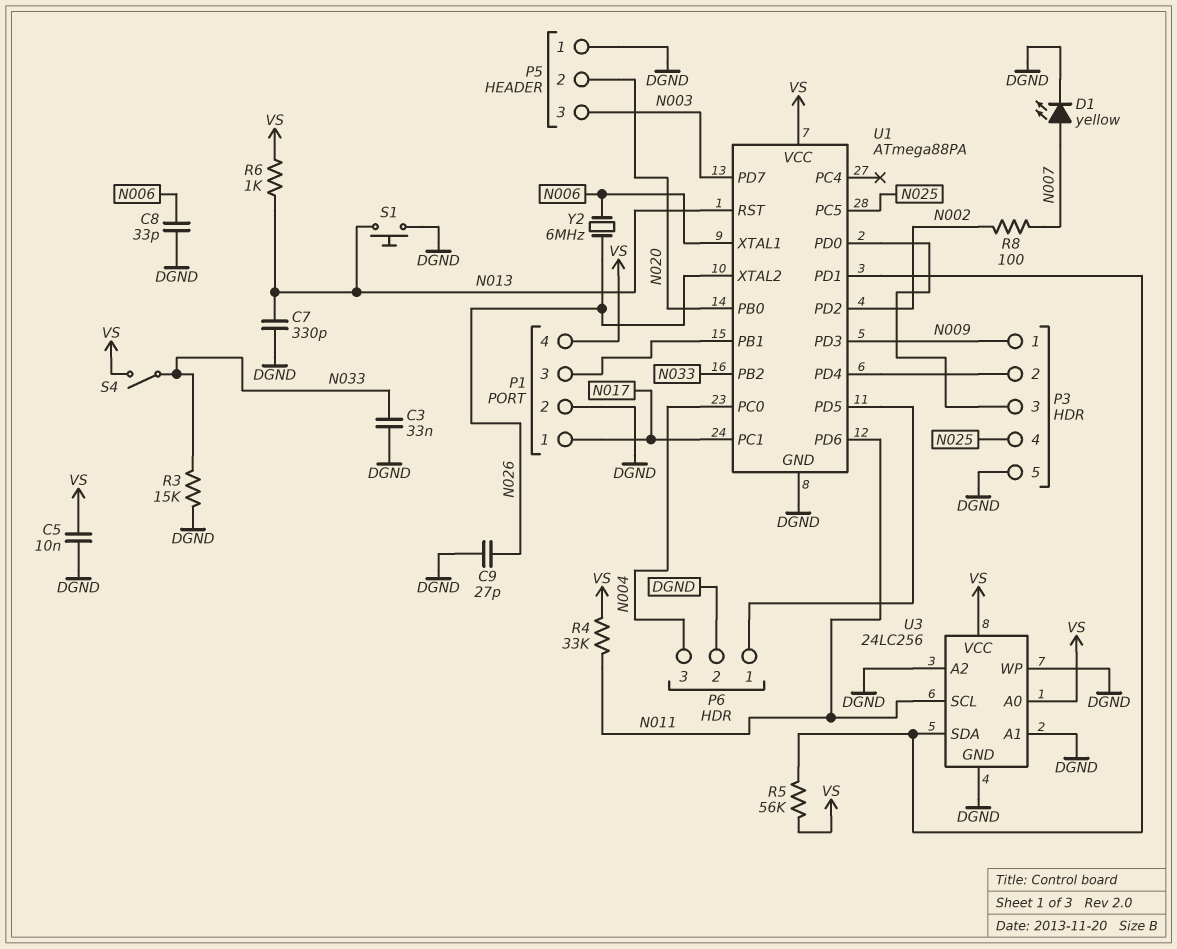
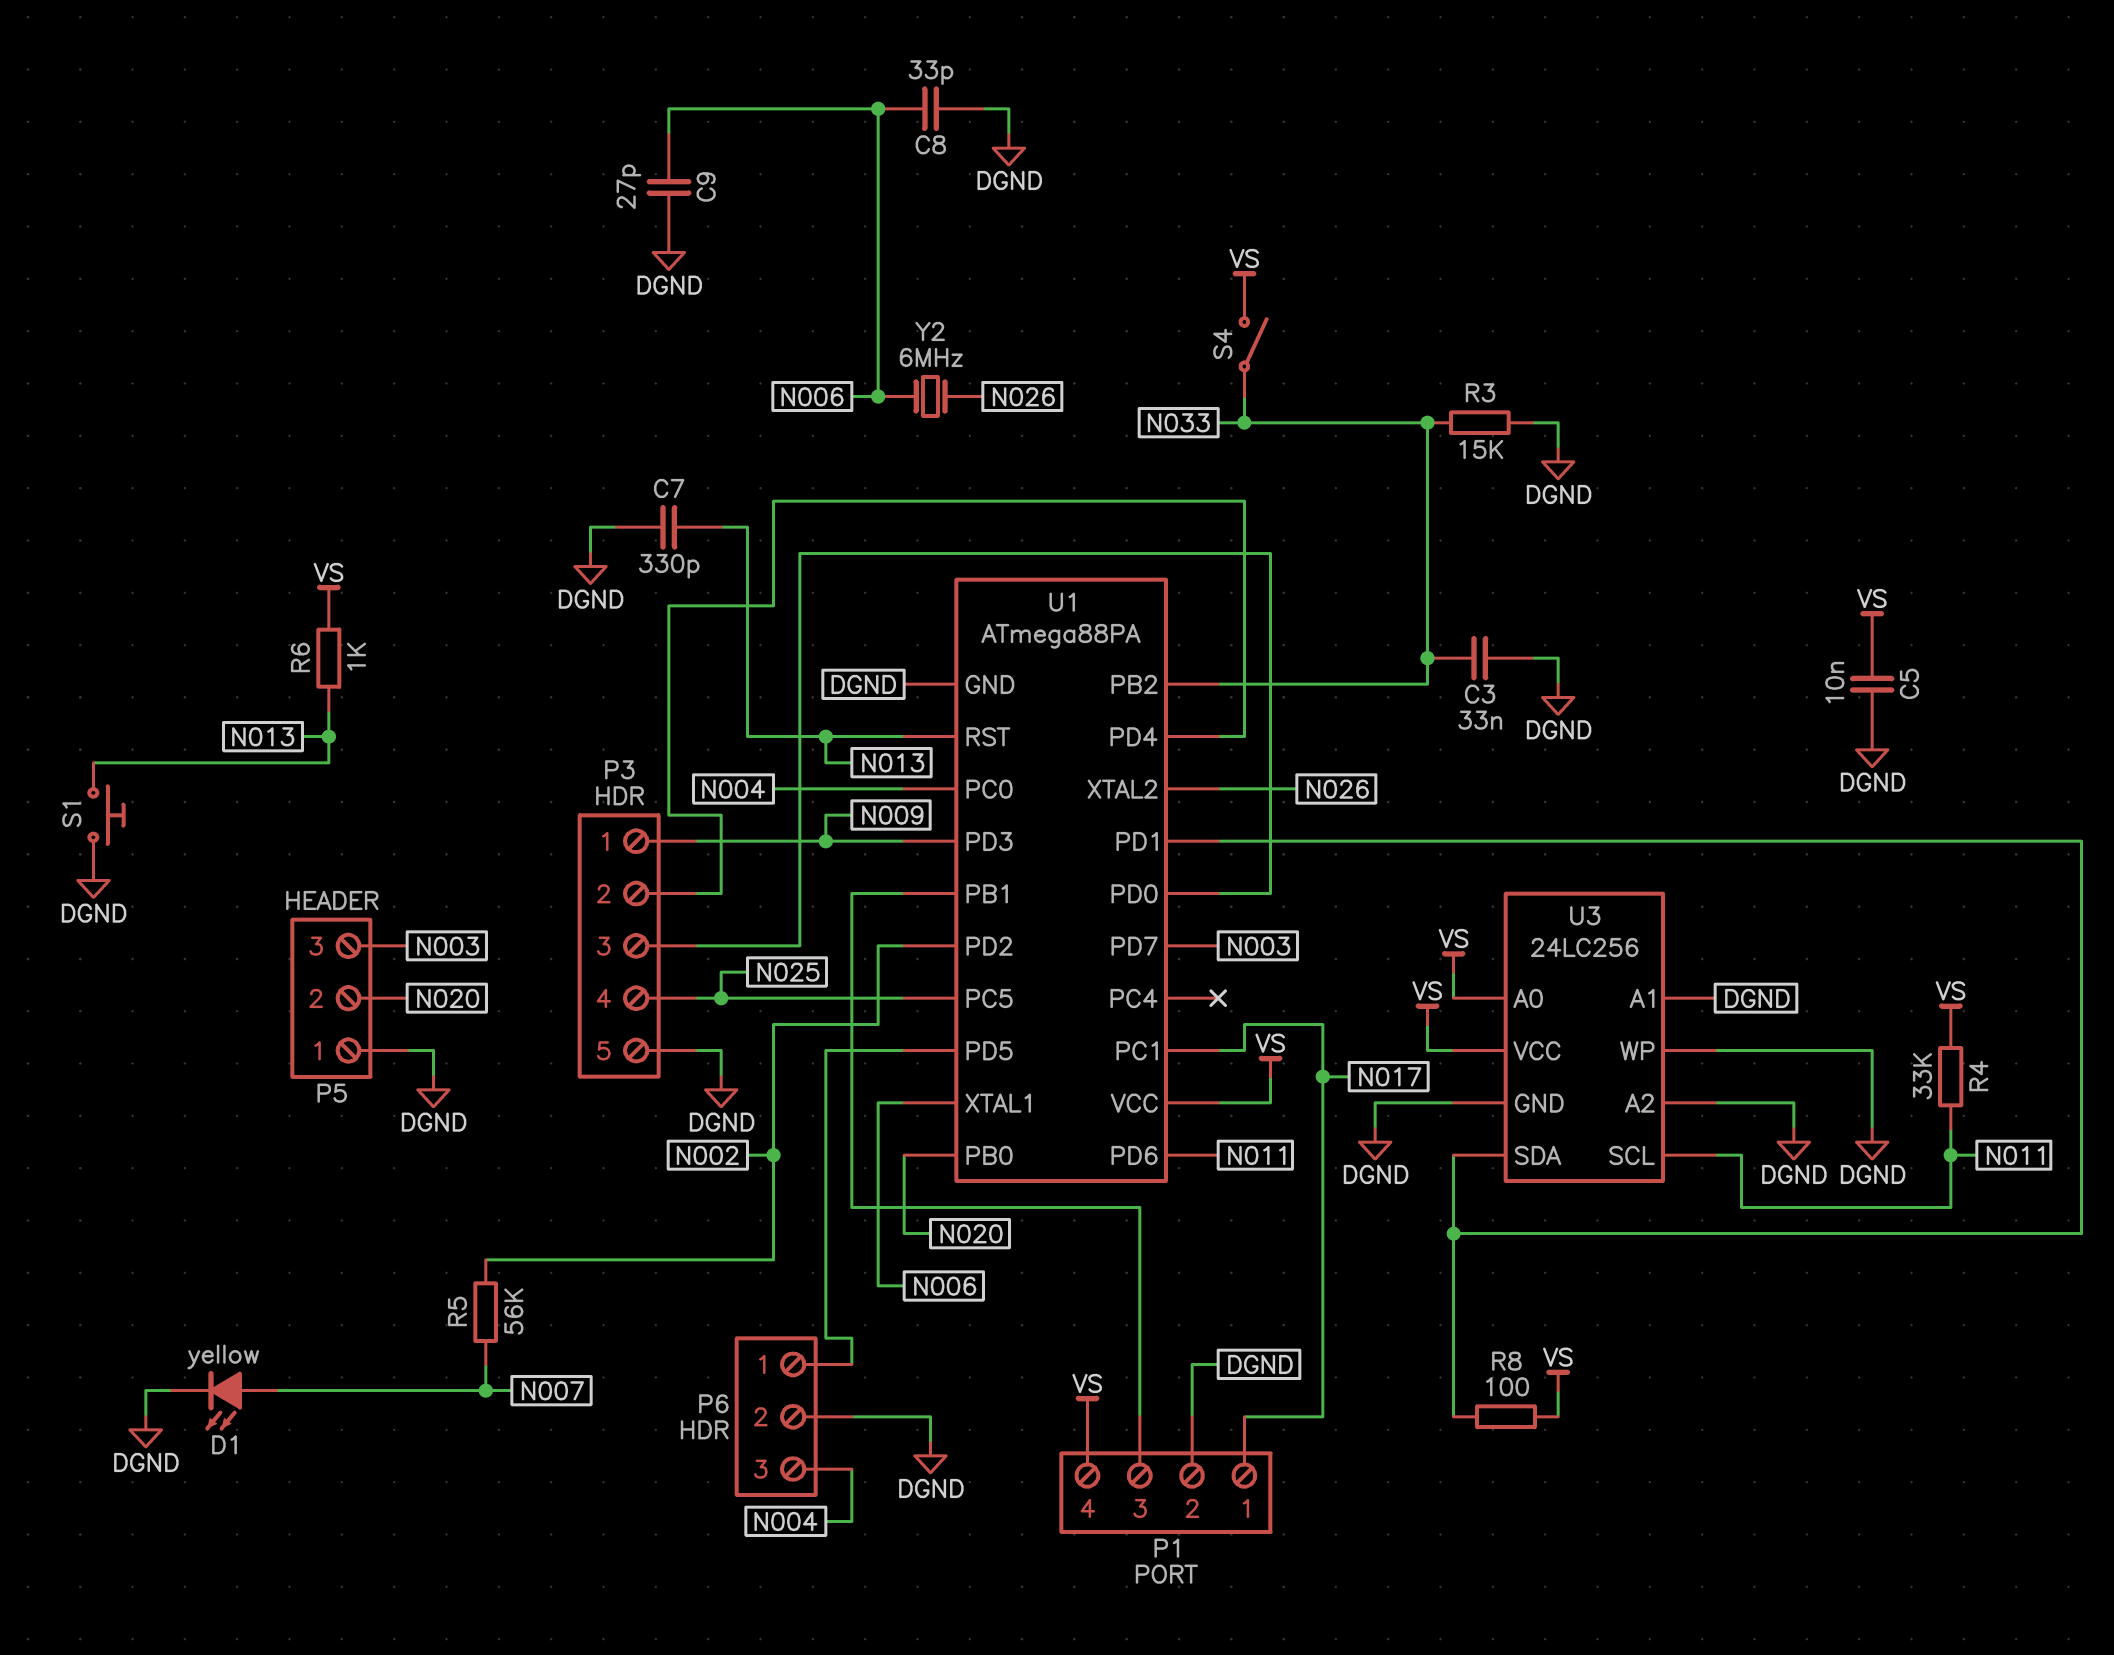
C9: 27pF (DGND, N026) -> 27pF (DGND, N006)
R5: 56k (U1/PD1, VS) -> 56k (N002, N007)
R8: 100 (N002, N007) -> 100 (U1/PD1, VS)

